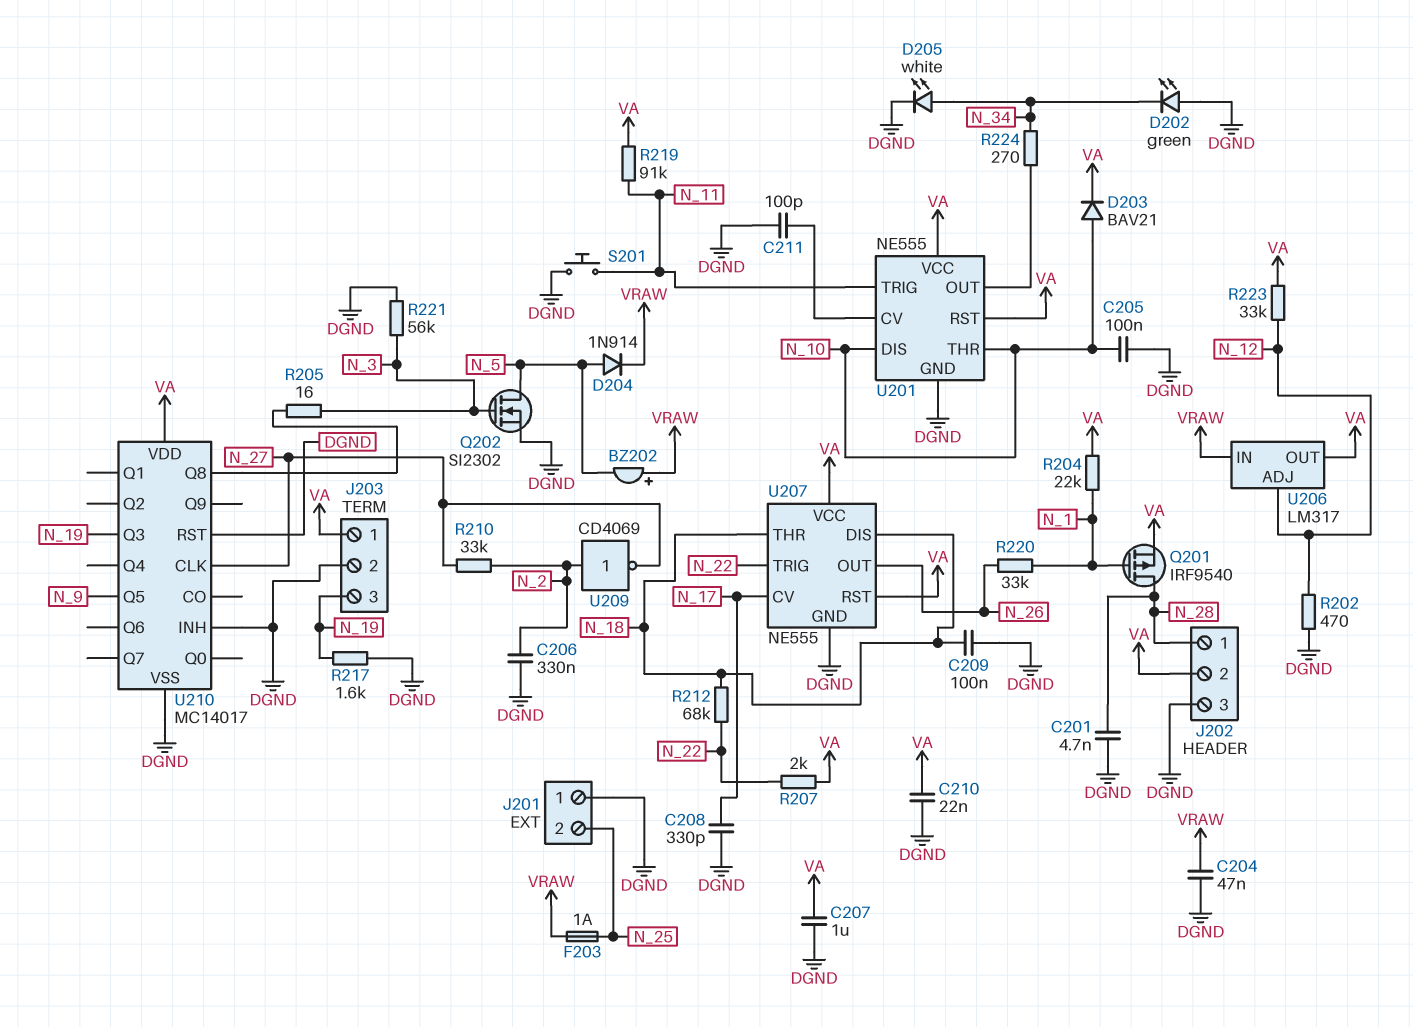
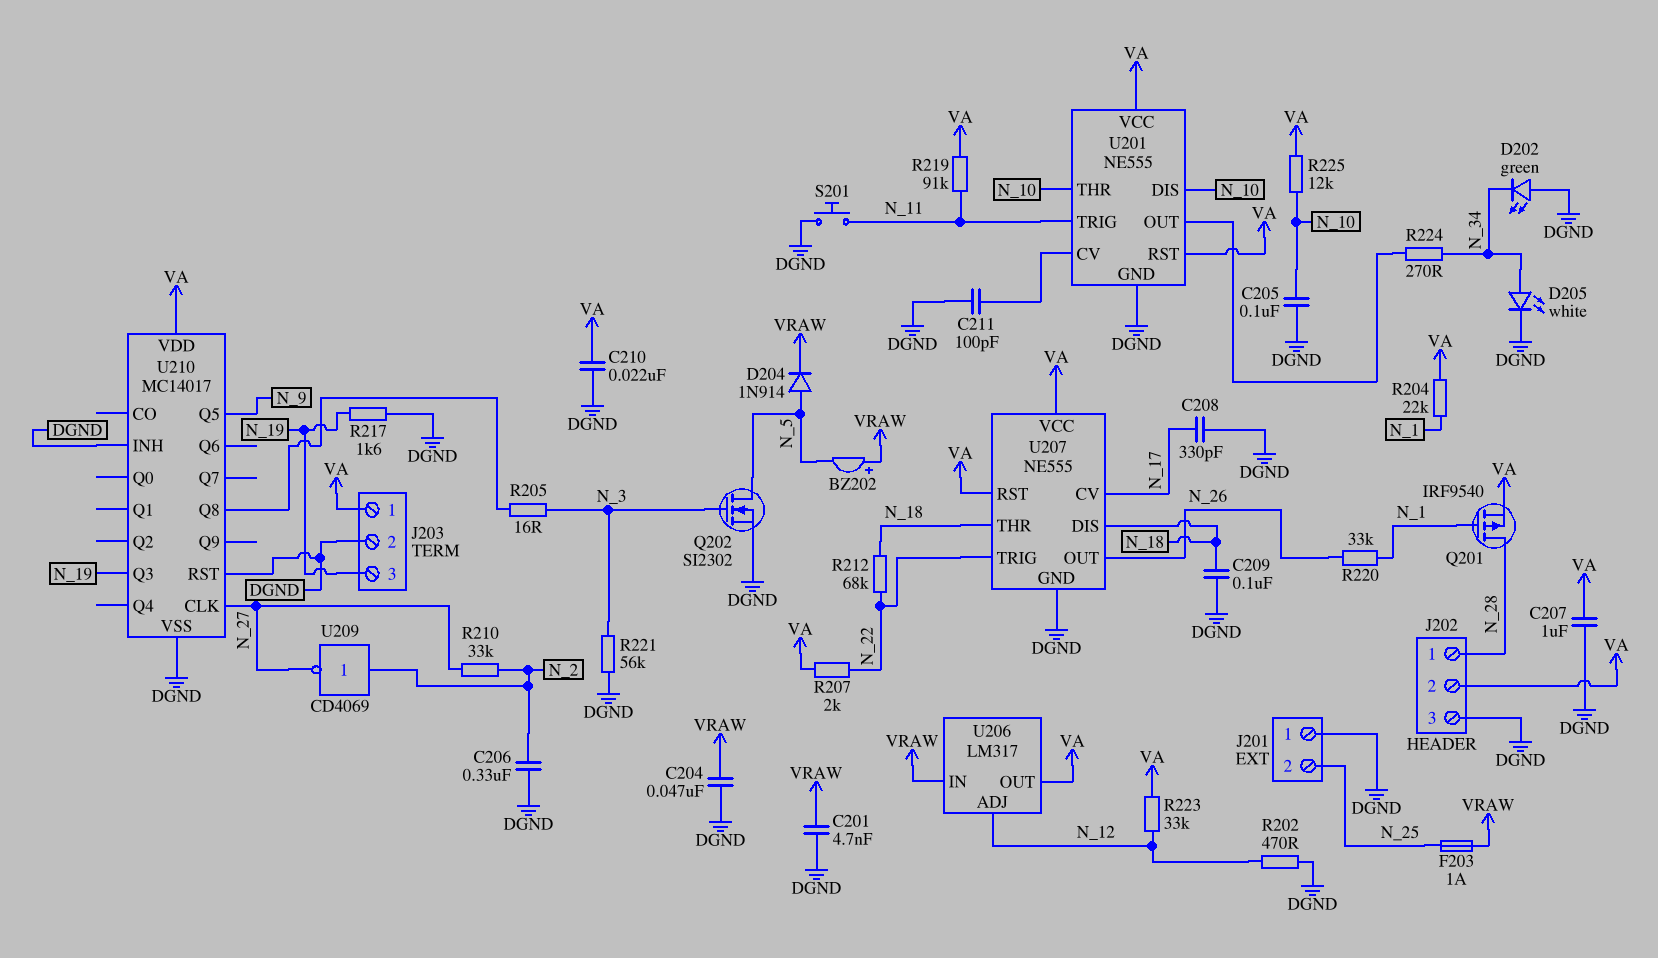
C201: 4.7nF (DGND, N_28) -> 4.7nF (DGND, VRAW)
D203: diode BAV21 (A N_10, K VA) -> none
R225: none -> 12k (N_10, VA)

